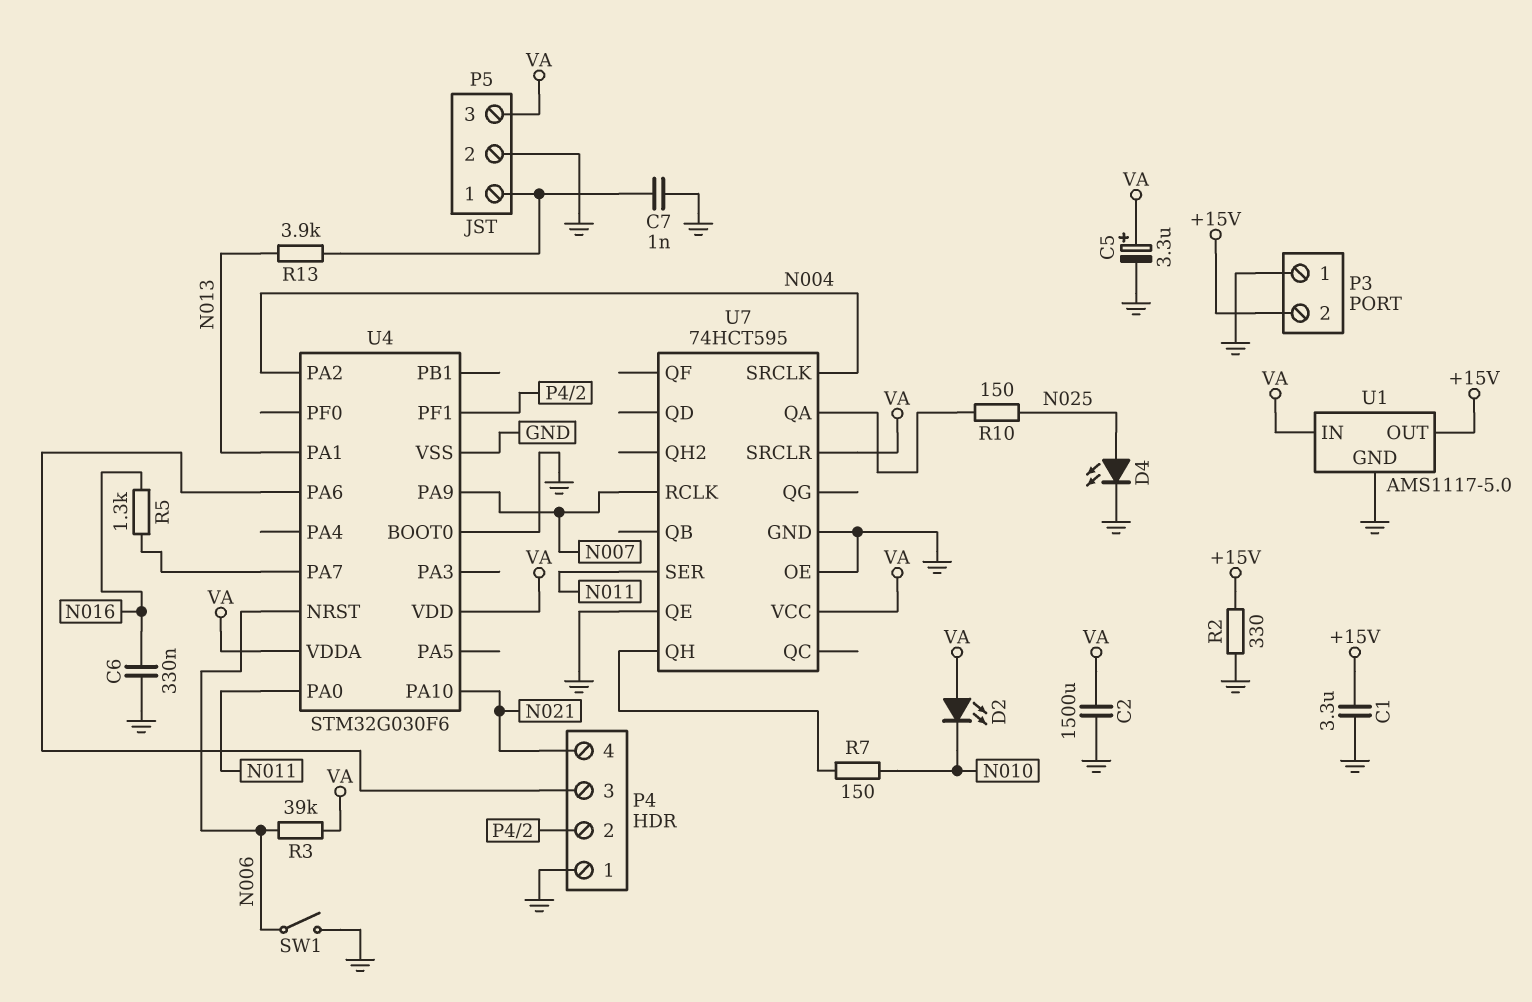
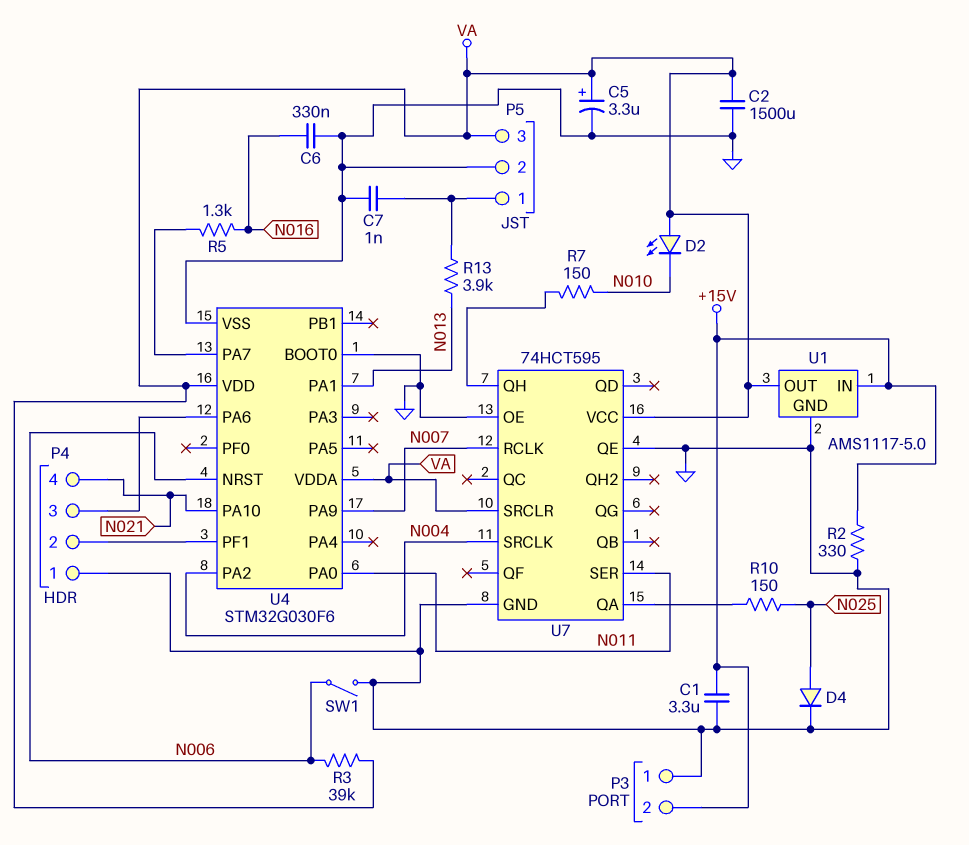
D4: LED (A N025, K GND) -> diode (A N025, K GND)
U1 pin IN: VA -> +15V
U1 pin OUT: +15V -> VA

